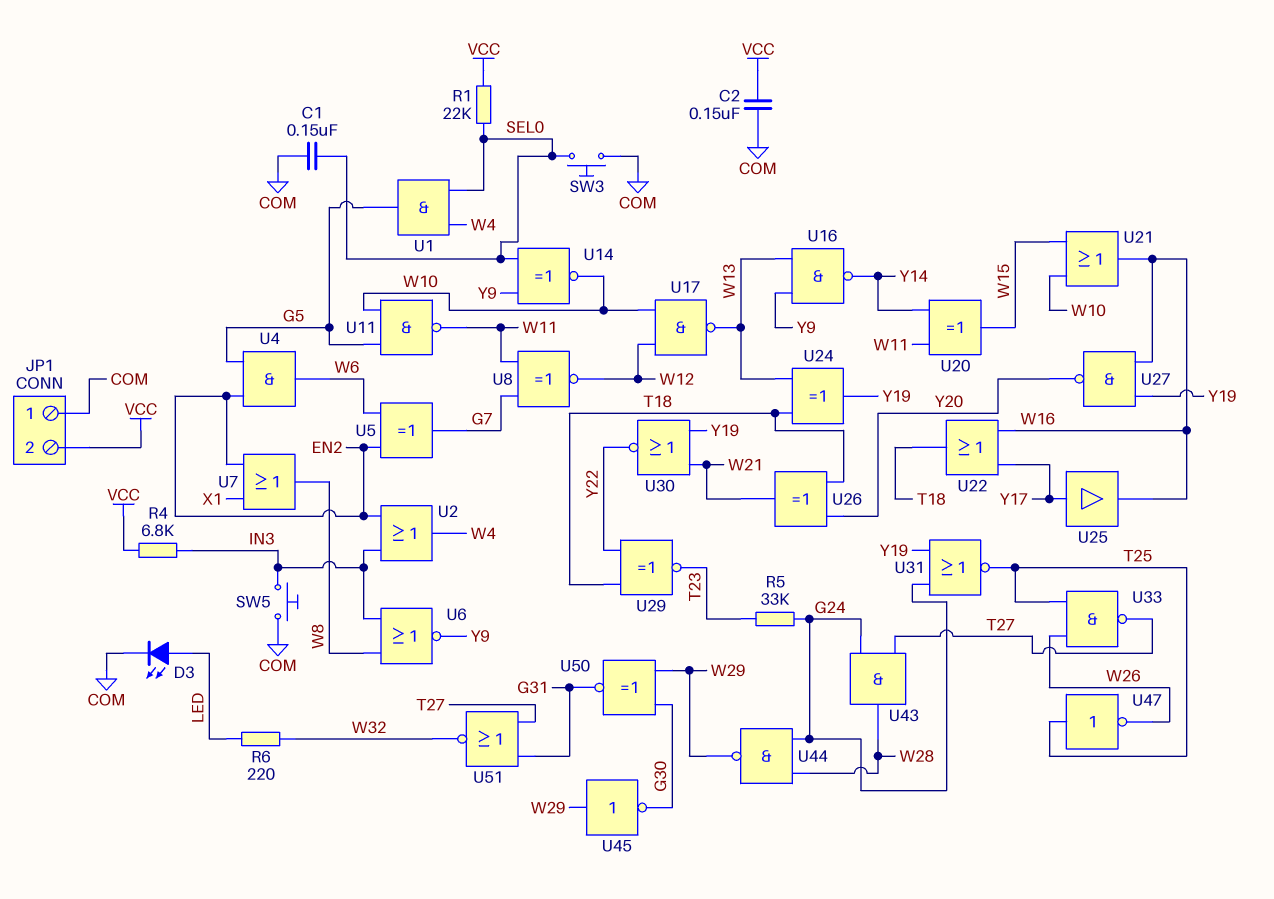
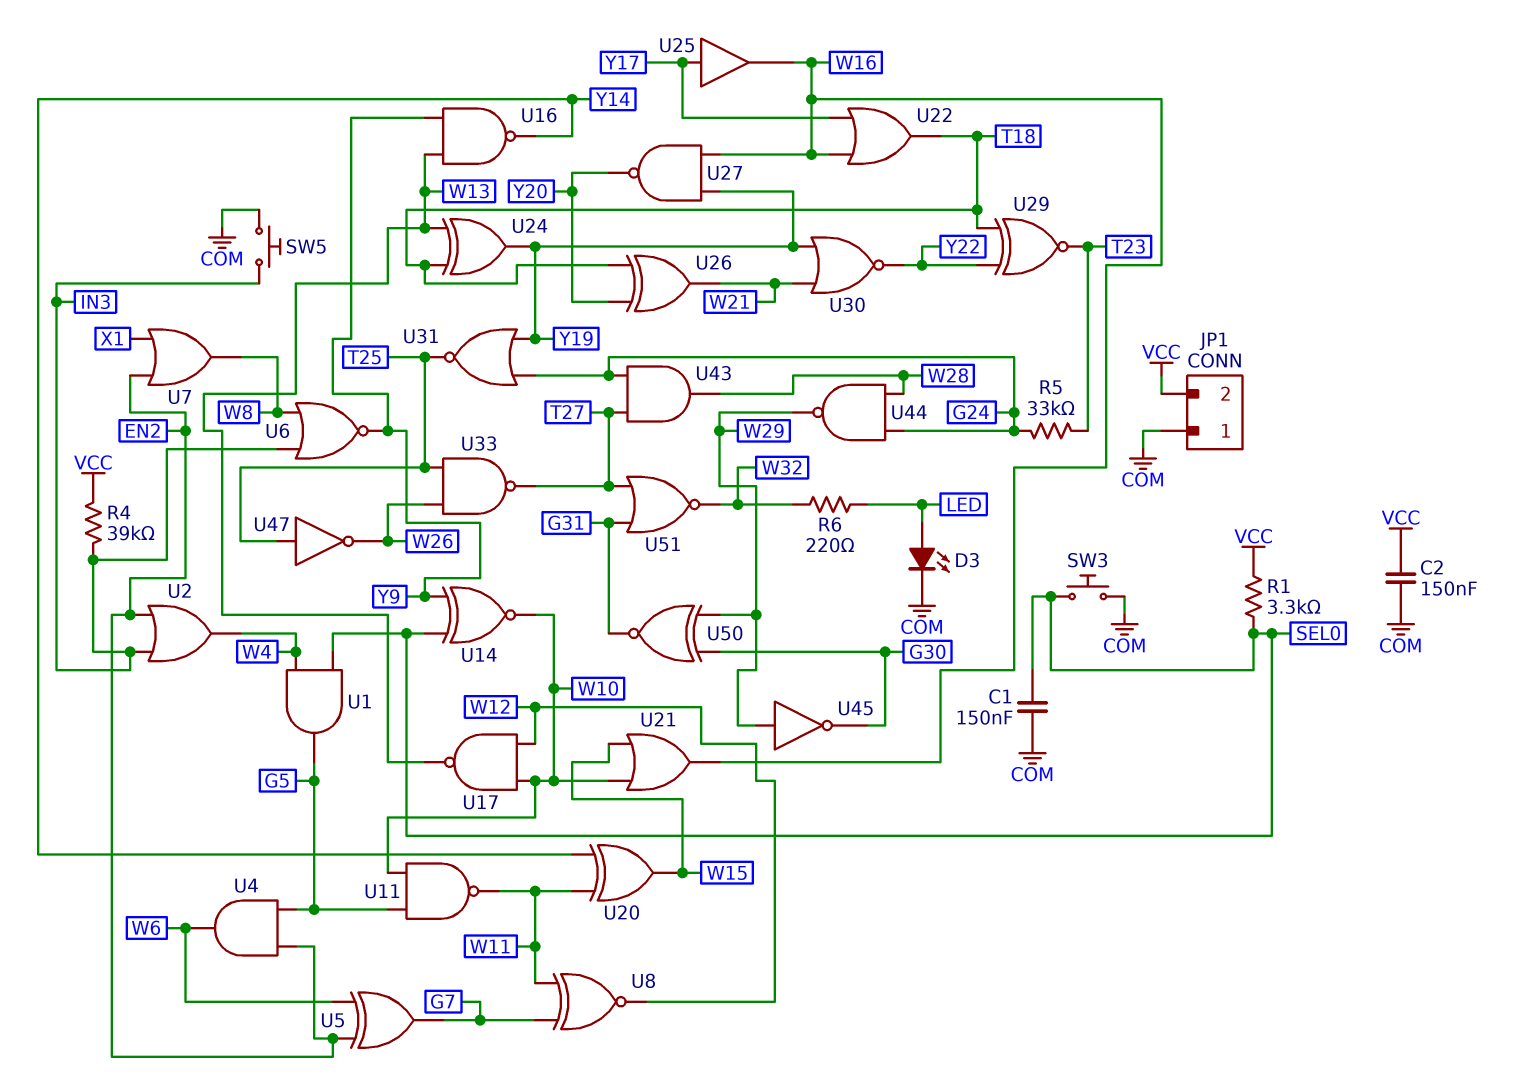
R1: 22k (SEL0, VCC) -> 3.3k (SEL0, VCC)
R4: 6.8k (IN3, VCC) -> 39k (IN3, VCC)

